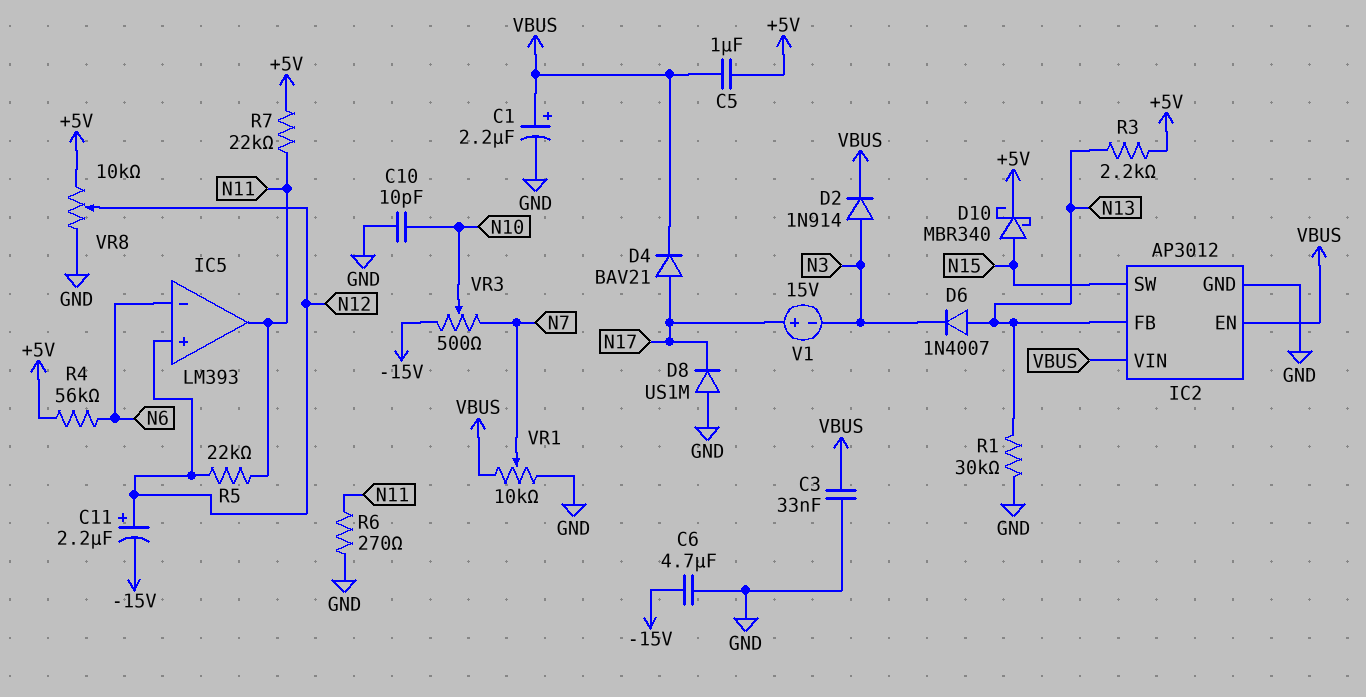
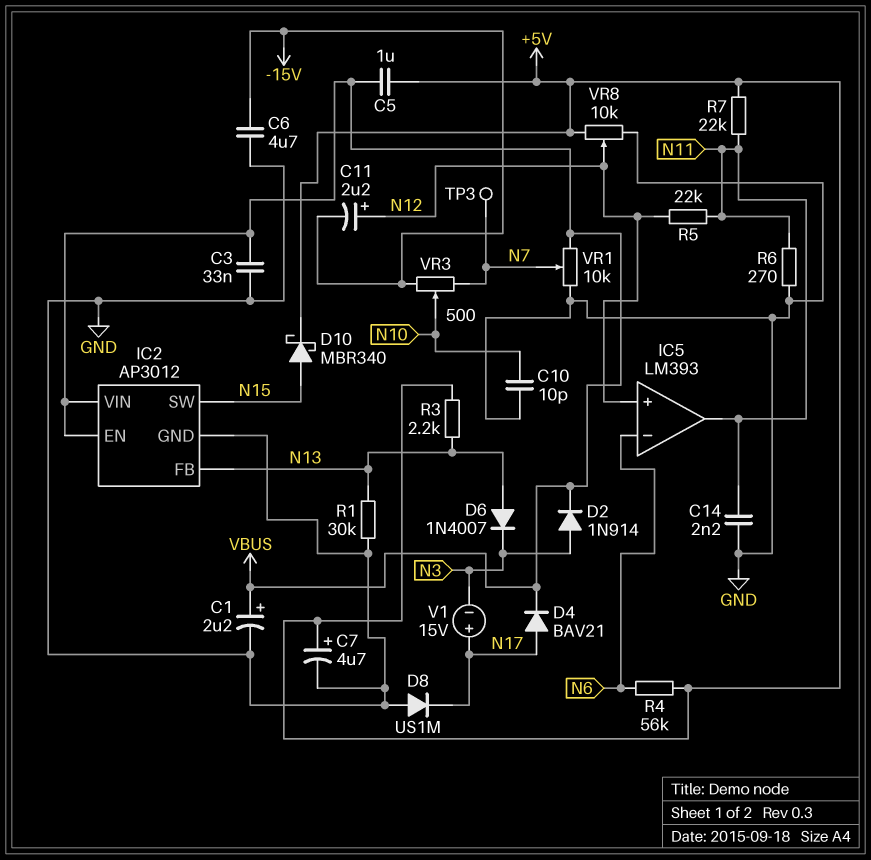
C7: none -> 4.7uF (plus +5V, minus GND)
C14: none -> 2.2nF (GND, N11)
TP3: none -> test point (N7)

